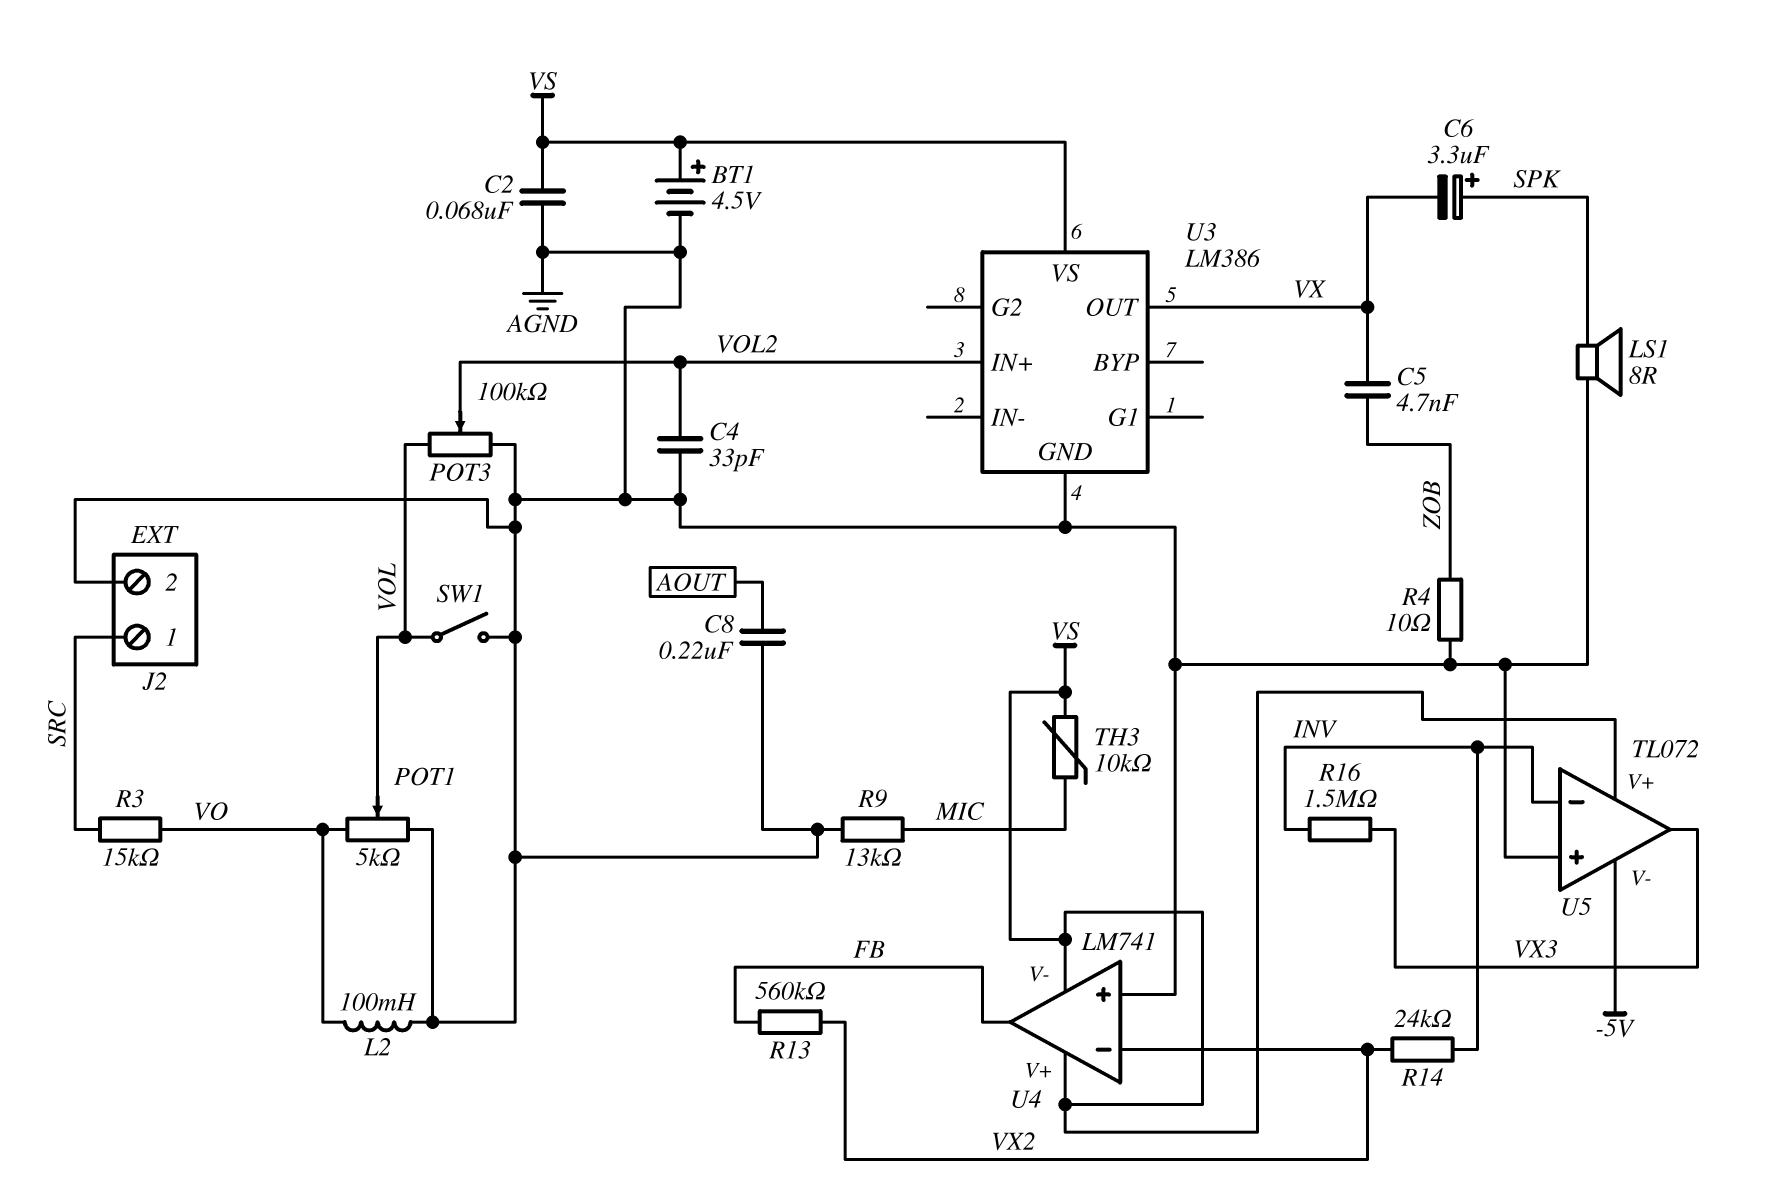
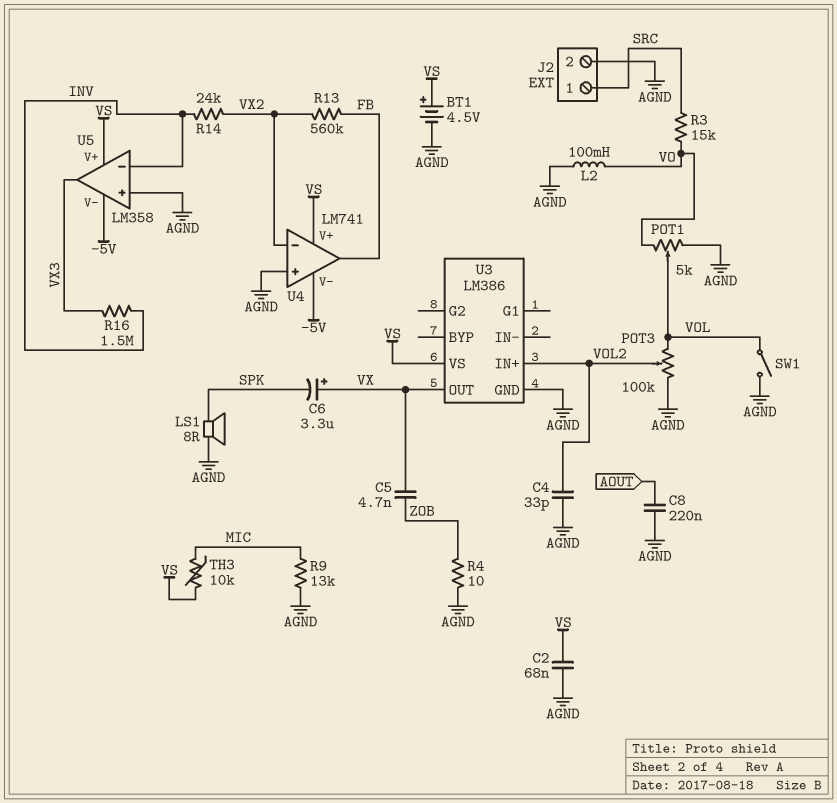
C6: 3.3uF (plus SPK, minus VX) -> 3.3uF (plus VX, minus SPK)
U4 pin V-: VS -> -5V
U5: TL072 -> LM358

